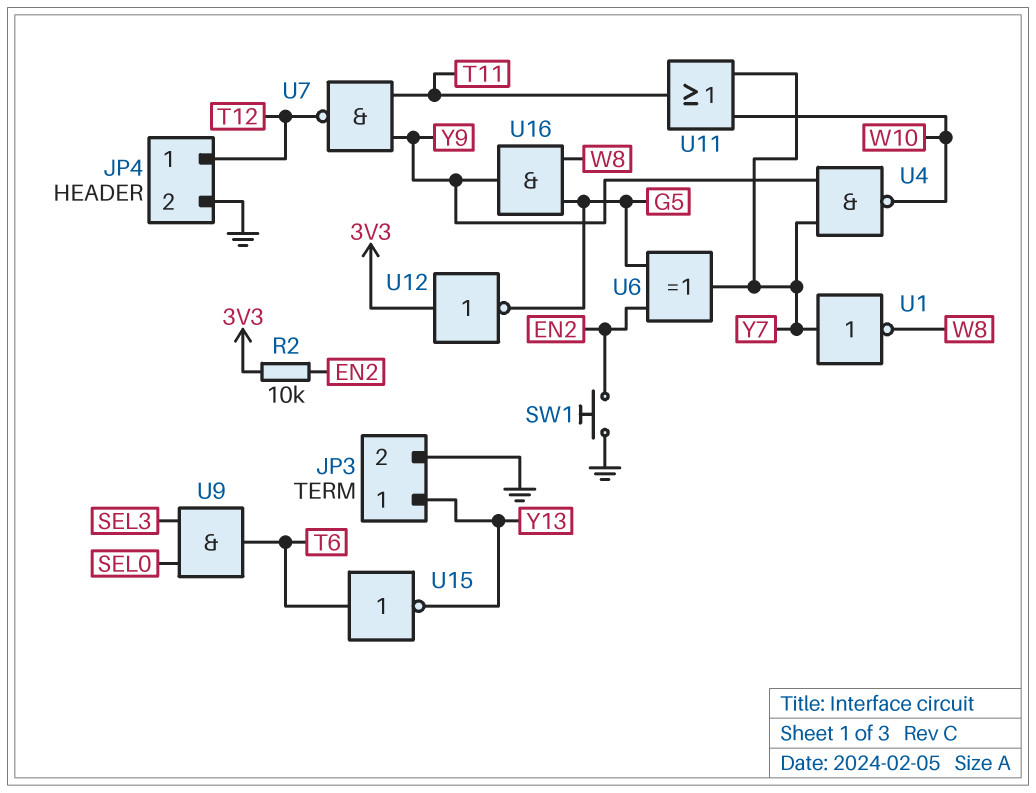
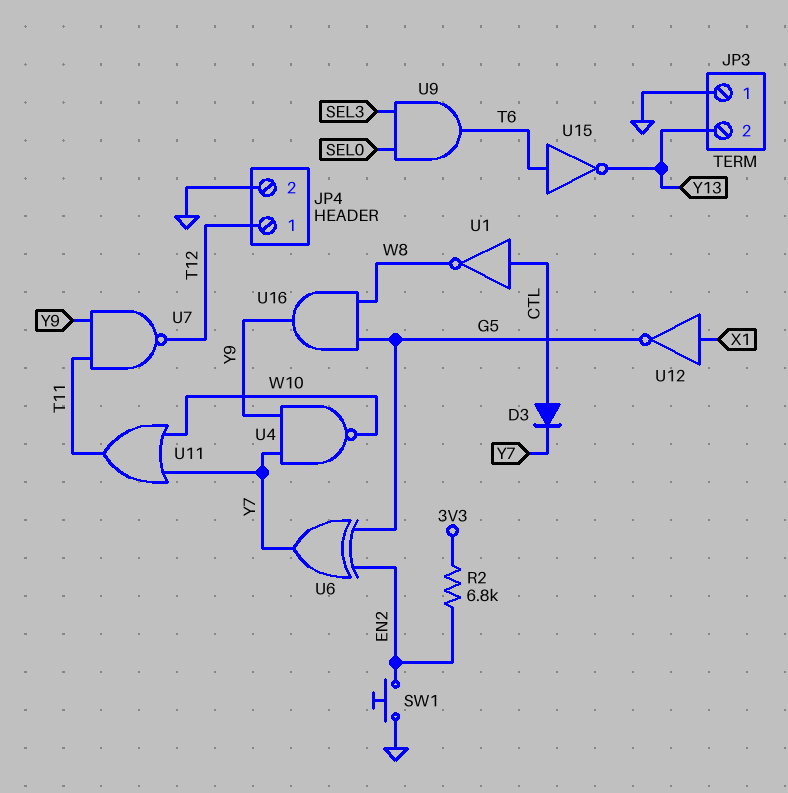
D3: none -> diode (A CTL, K Y7)
JP3 pin 1: Y13 -> GND
JP3 pin 2: GND -> Y13
R2: 10k (3V3, EN2) -> 6.8k (3V3, EN2)
U1: NOT (in Y7, out W8) -> NOT (in CTL, out W8)
U12: NOT (in 3V3, out G5) -> NOT (in X1, out G5)

